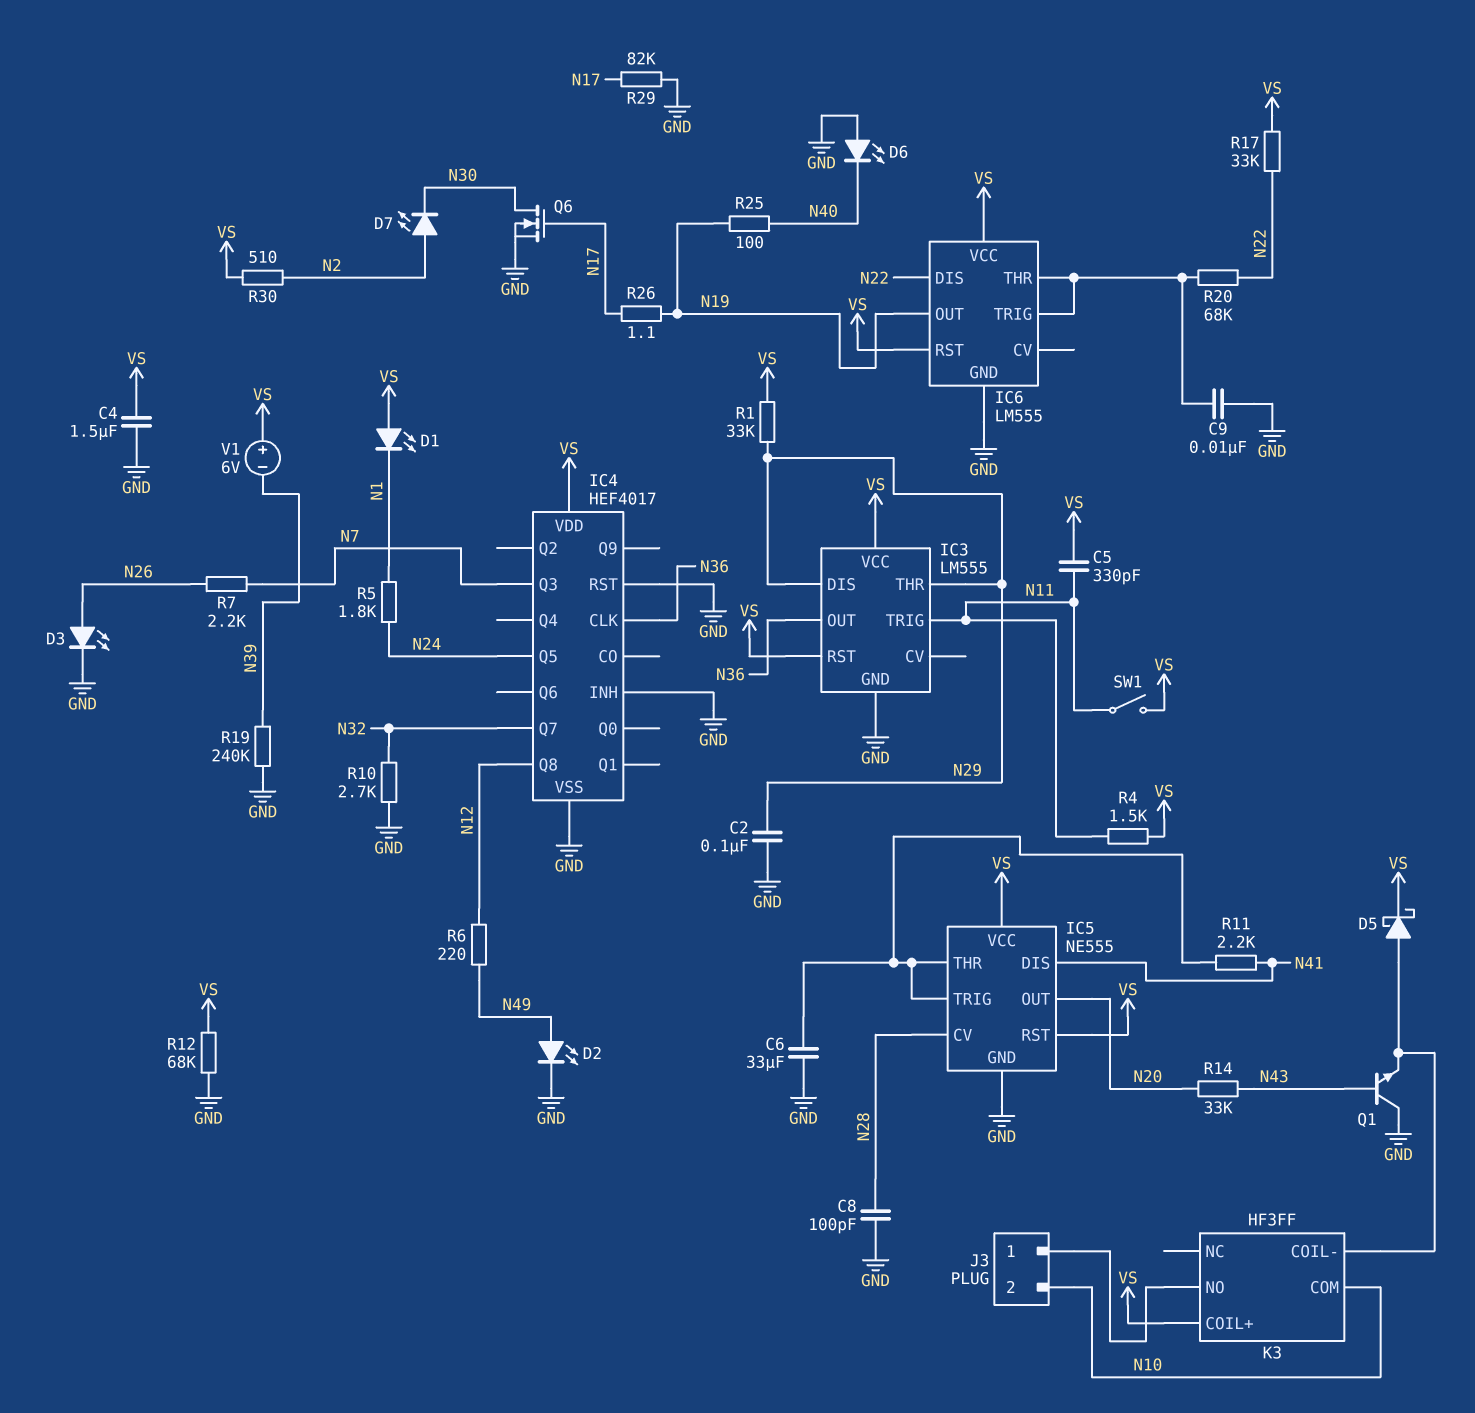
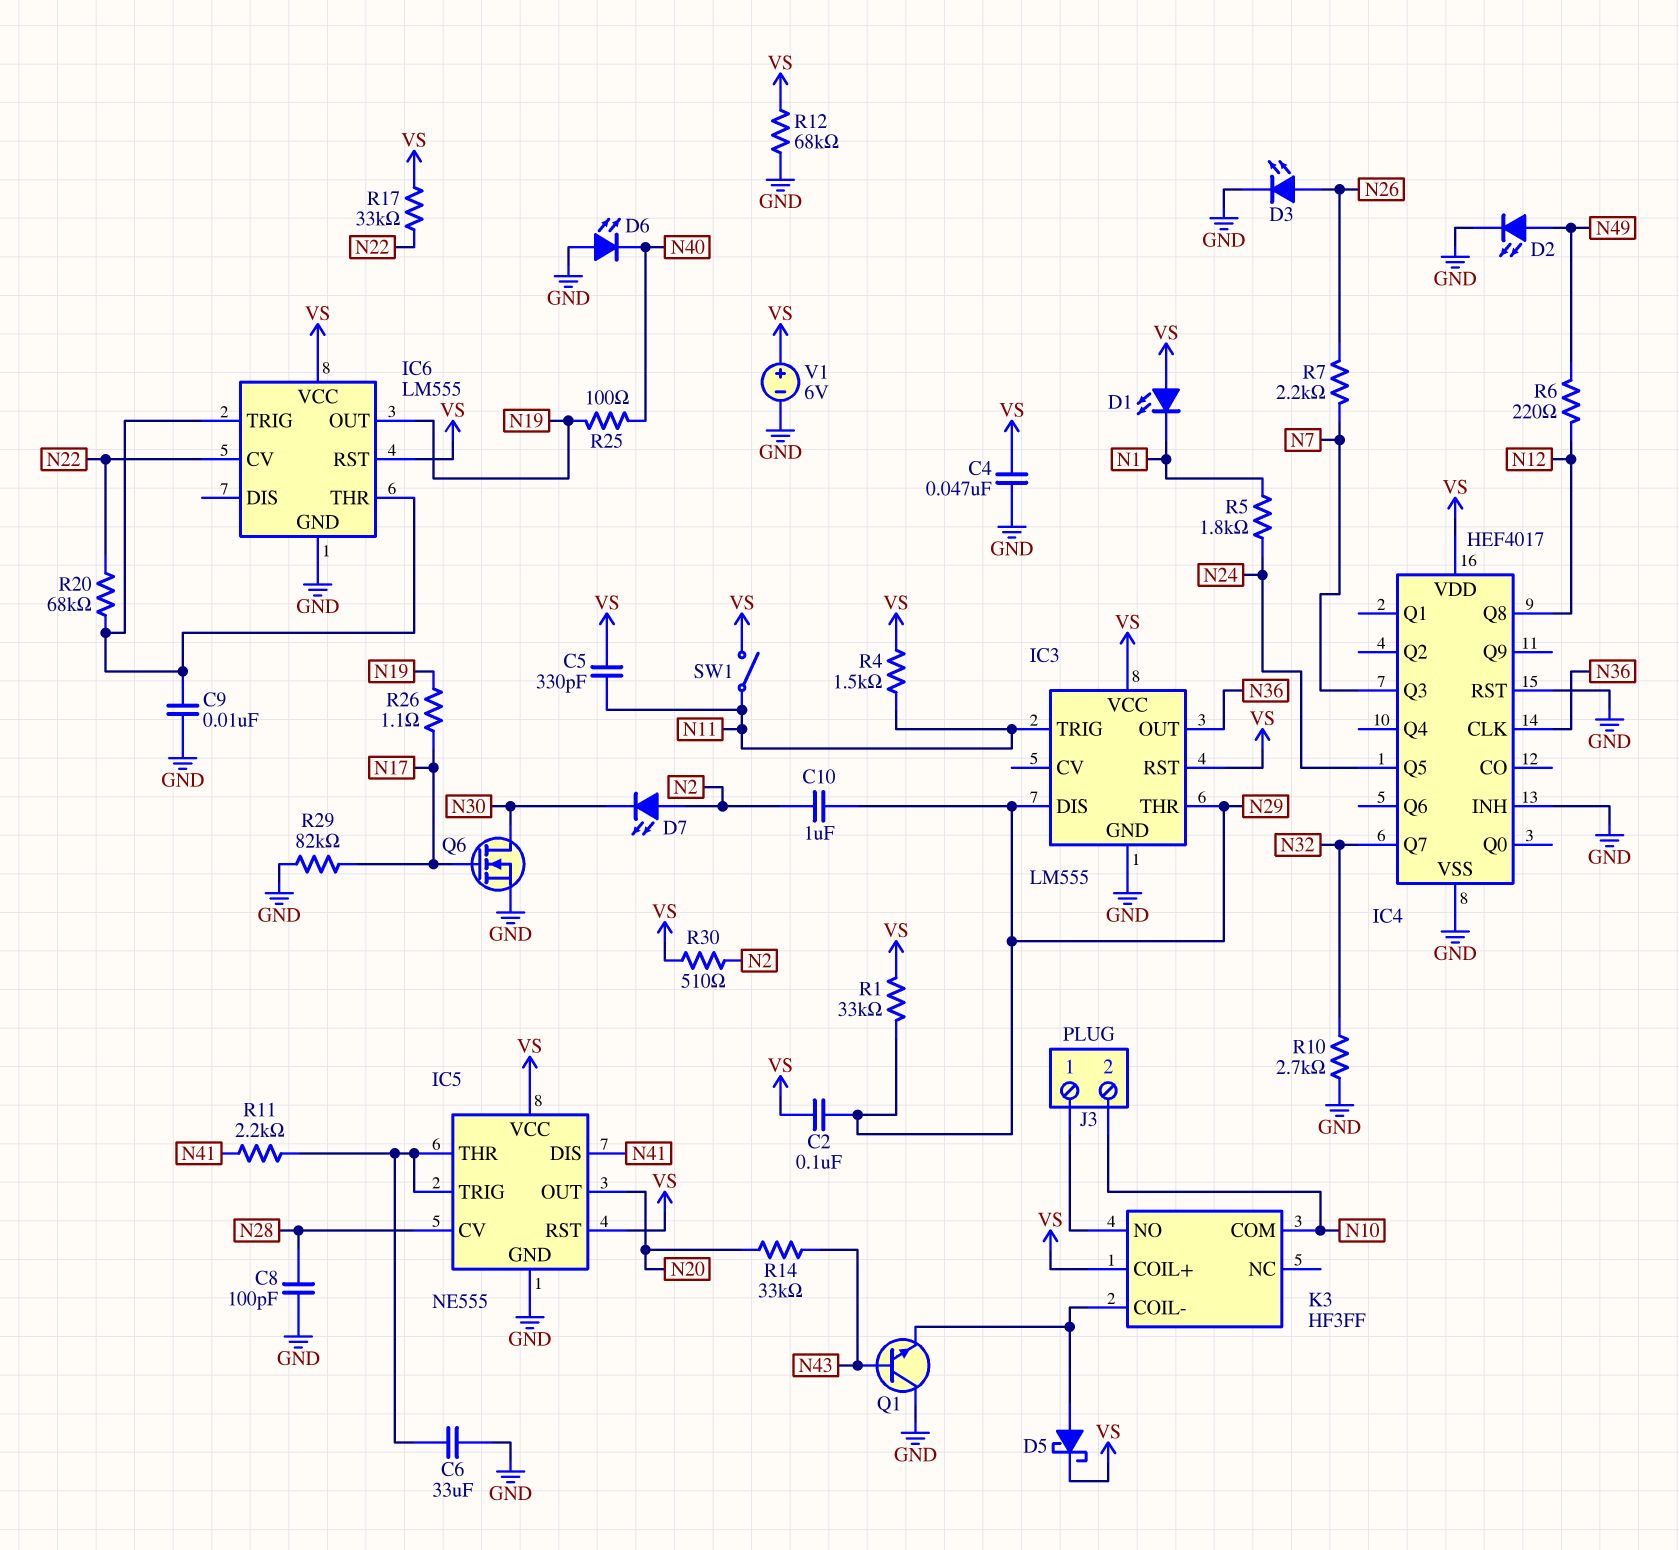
C2: 100nF (GND, N29) -> 100nF (N29, VS)
C4: 1.5uF (GND, VS) -> 47nF (GND, VS)
C10: none -> 1uF (N2, N29)
IC6 pin CV: none -> N22
IC6 pin DIS: N22 -> none
R19: 240k (GND, N39) -> none
V1: 6V (plus VS, minus N39) -> 6V (plus VS, minus GND)

